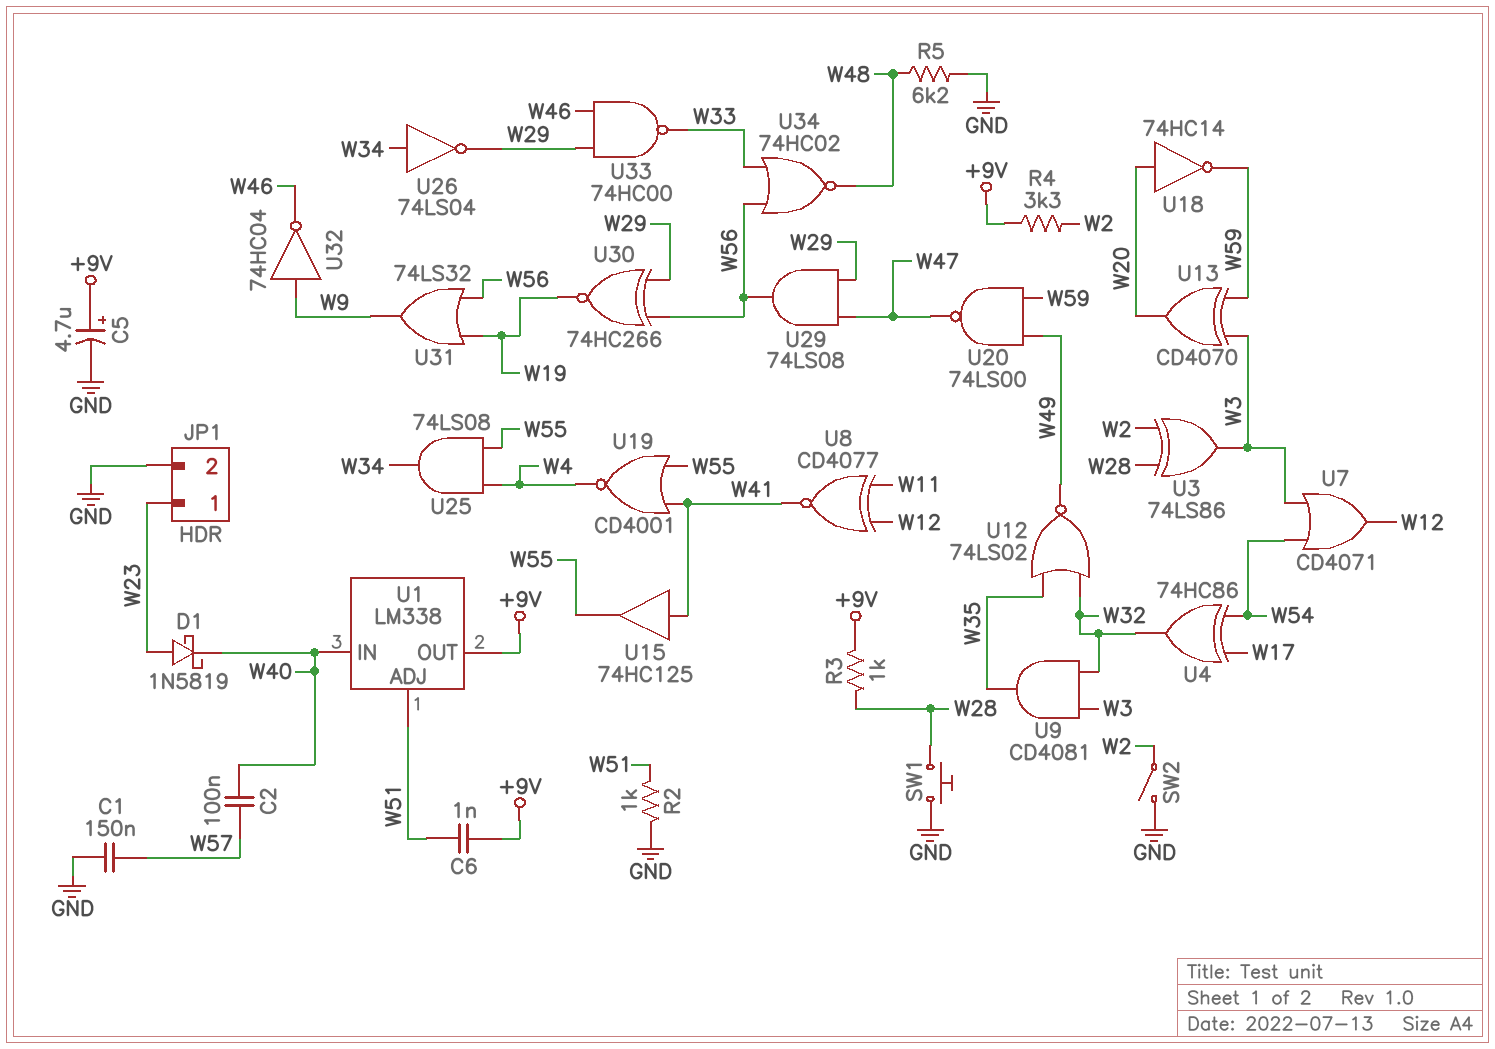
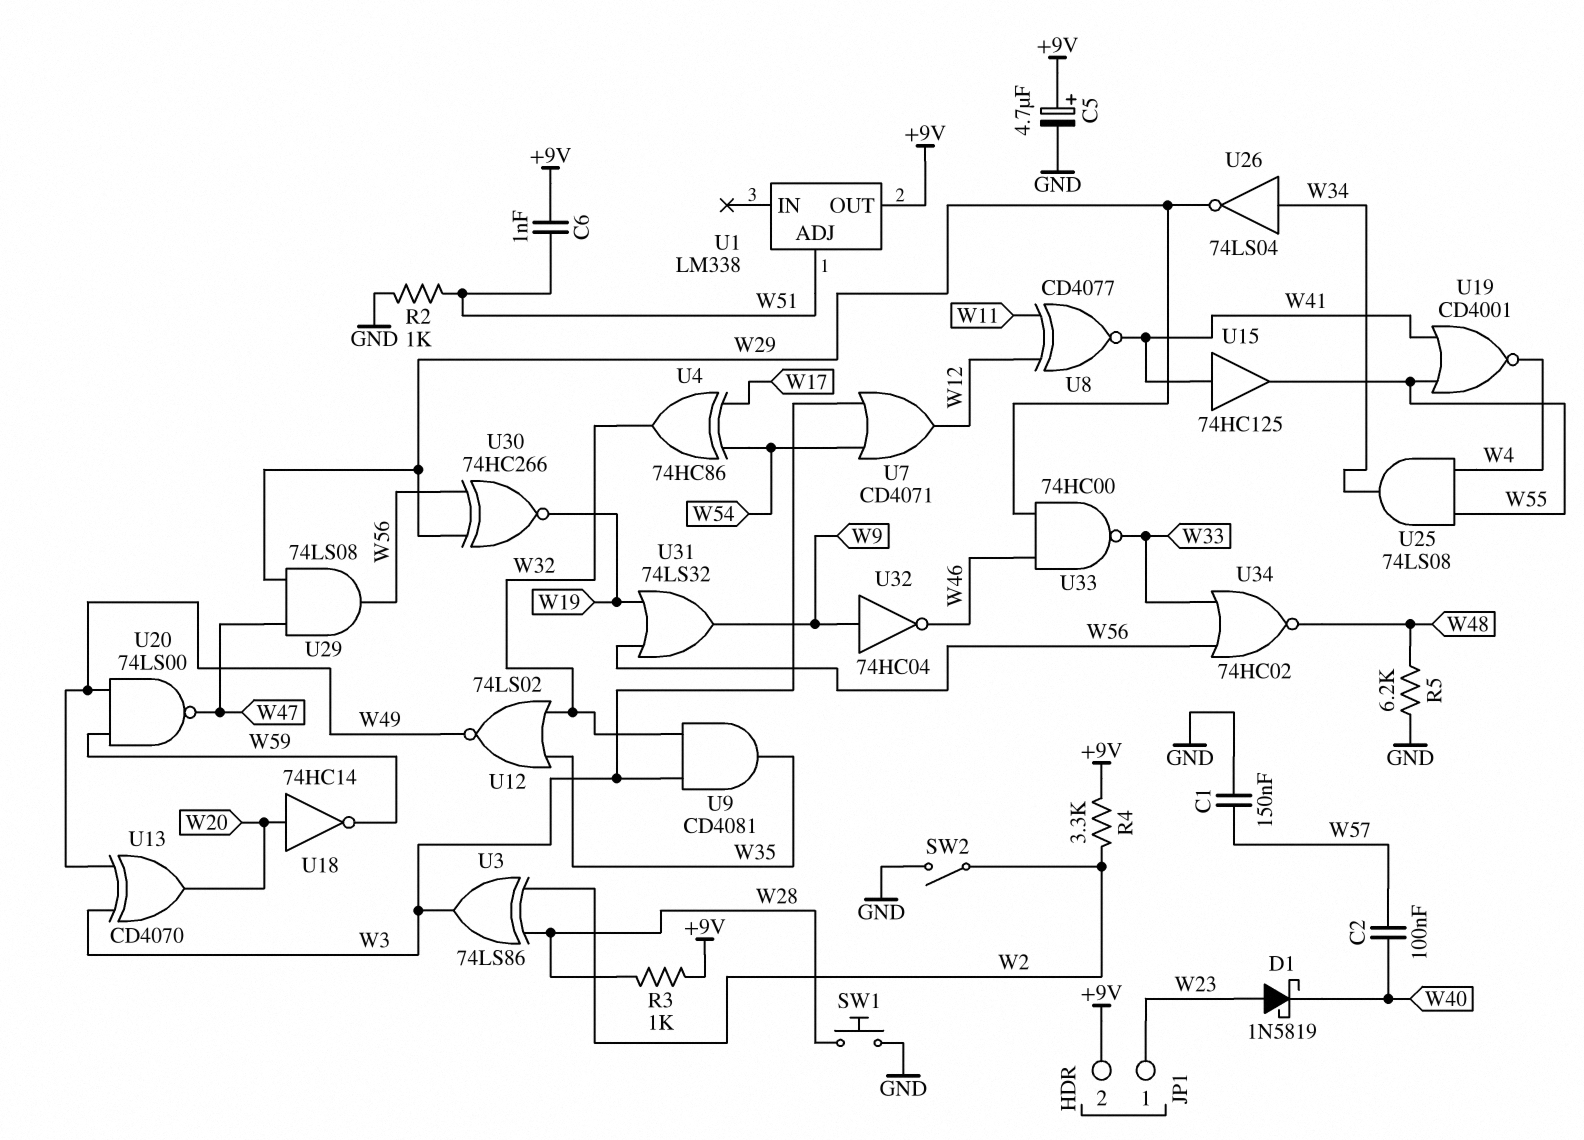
JP1 pin 2: GND -> +9V
U1 pin IN: W40 -> none
U13: XOR CD4070 (in W3, in W59, out W20) -> XOR CD4070 (in W3, in W49, out W20)

